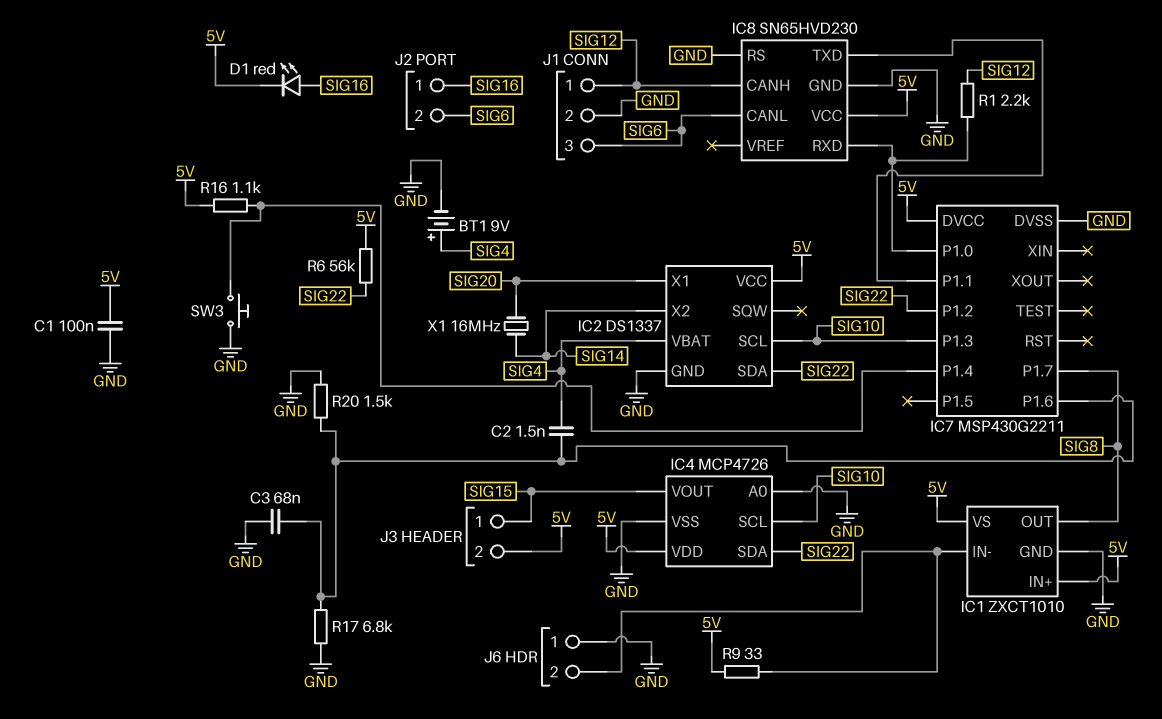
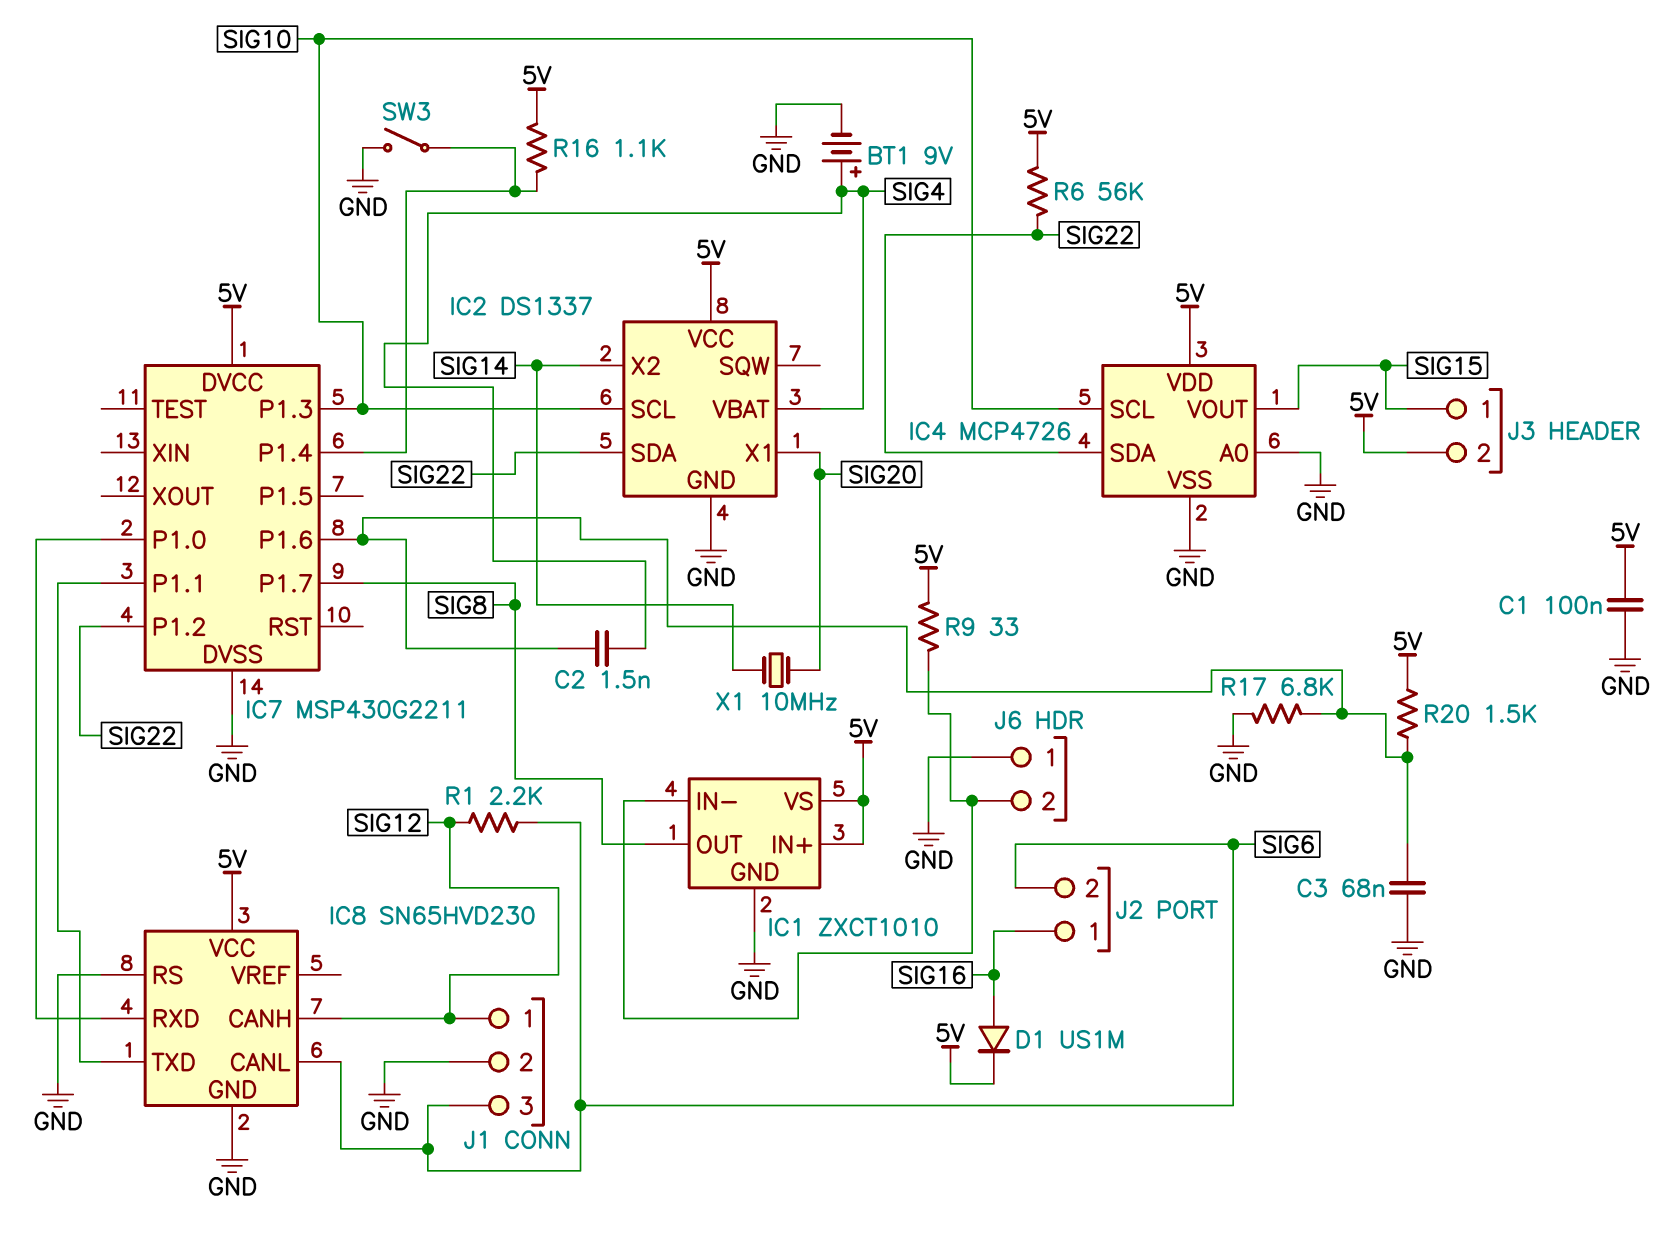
D1: LED red (A SIG16, K 5V) -> diode US1M (A SIG16, K 5V)
R1: 2.2k (IC7/P1.0, SIG12) -> 2.2k (SIG6, SIG12)
R20: 1.5k (GND, IC7/P1.6) -> 1.5k (5V, IC7/P1.6)
SW3: button (GND, IC7/P1.4) -> switch (GND, IC7/P1.4)
X1: 16MHz (SIG14, SIG20) -> 10MHz (SIG14, SIG20)

